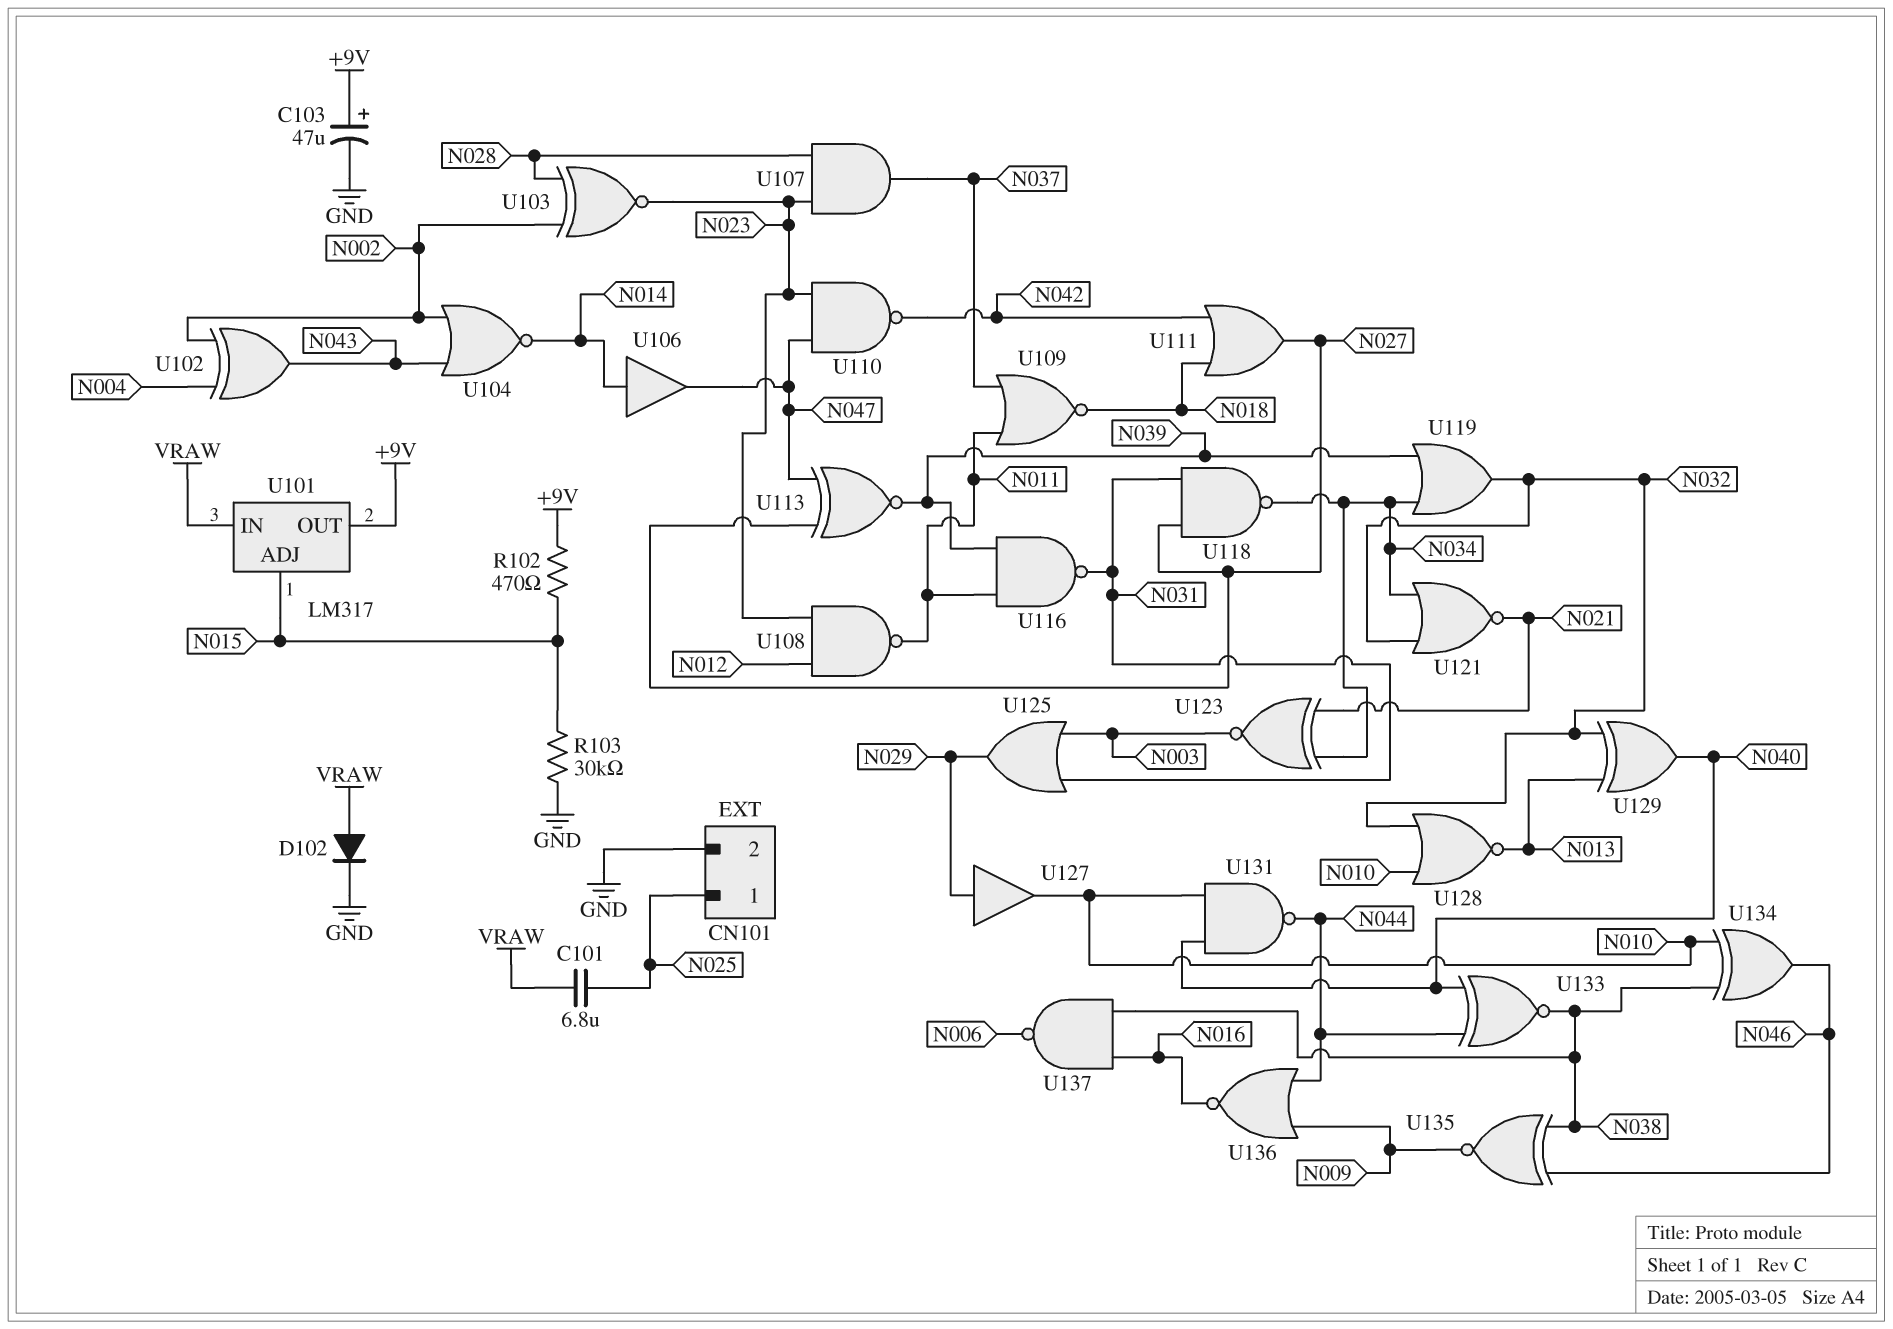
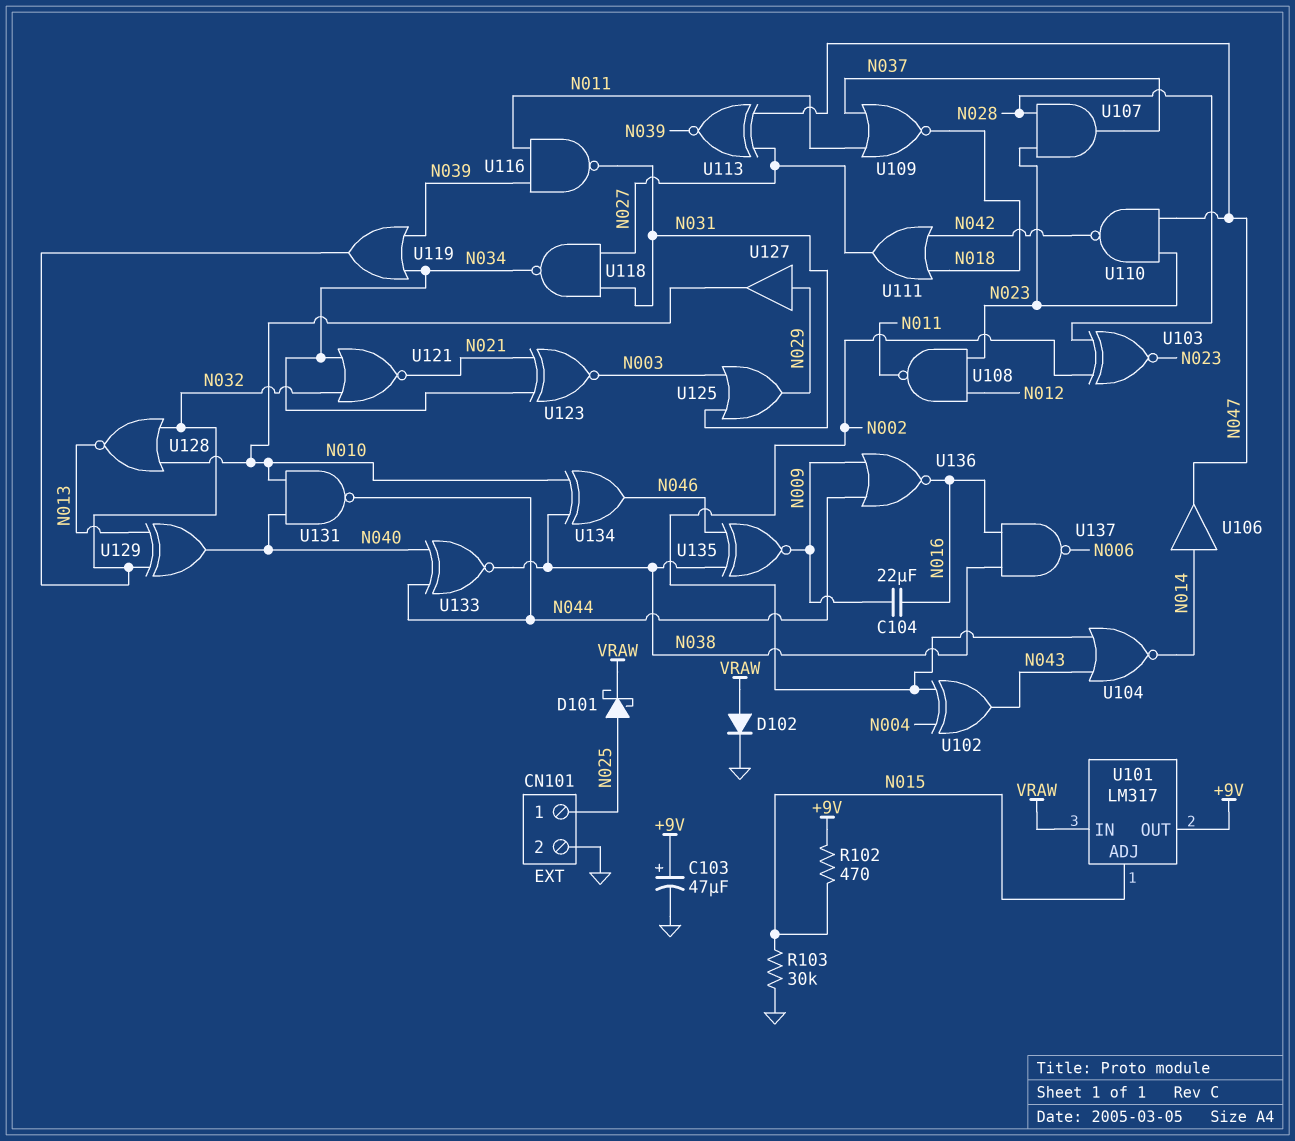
C101: 6.8uF (N025, VRAW) -> none
C104: none -> 22uF (N009, N016)
D101: none -> schottky (A N025, K VRAW)

